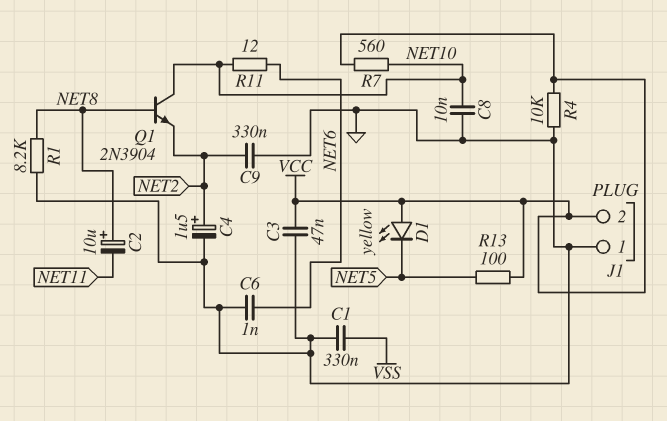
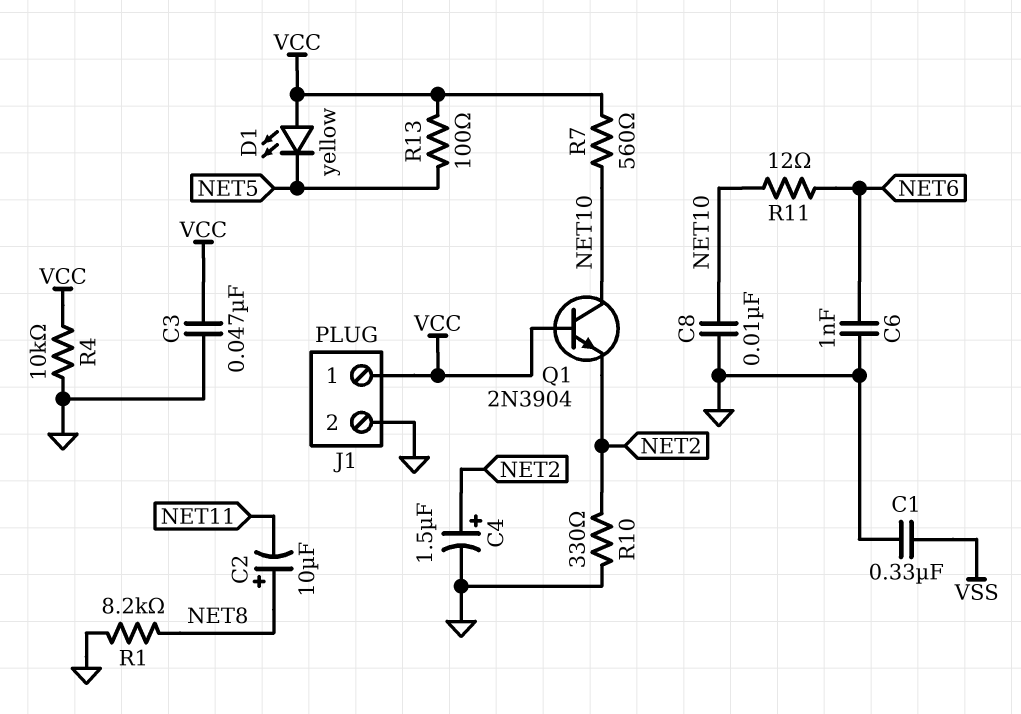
C9: 330nF (GND, NET2) -> none
J1 pin 1: GND -> VCC
J1 pin 2: VCC -> GND
Q1: NPN 2N3904 (B NET8, C NET10, E NET2) -> NPN 2N3904 (B VCC, C NET10, E NET2)
R10: none -> 330 (GND, NET2)

